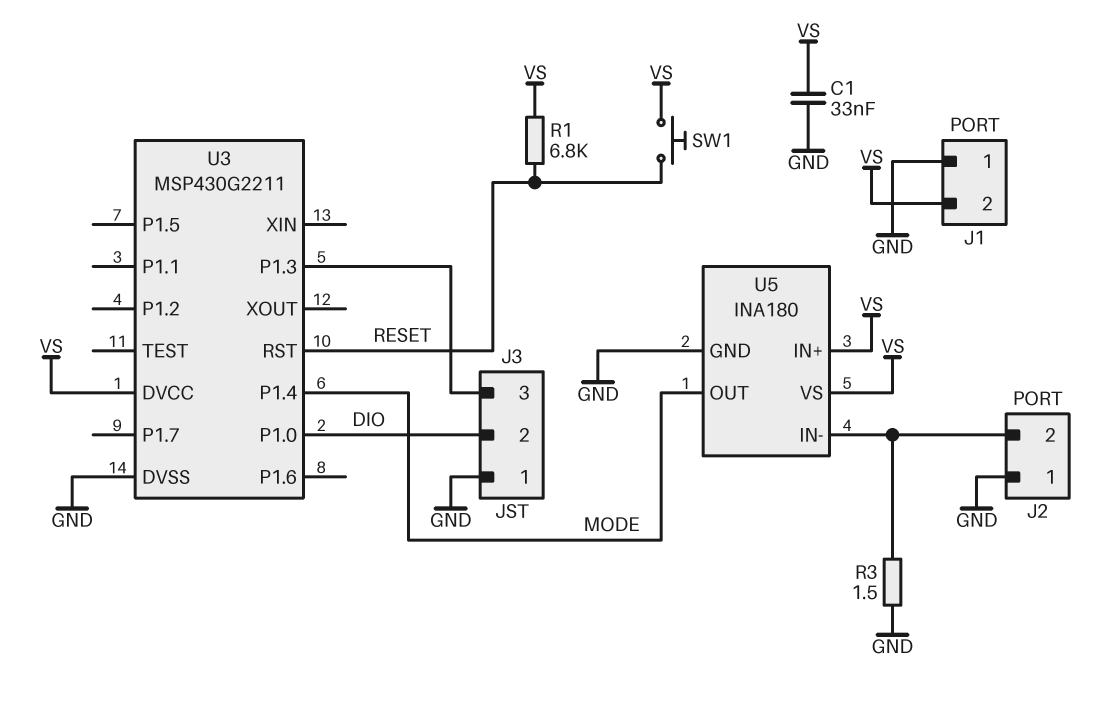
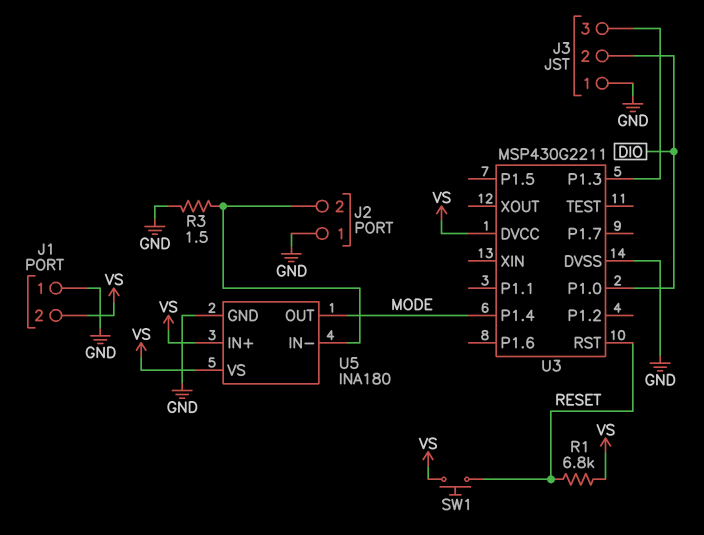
C1: 33nF (GND, VS) -> none

